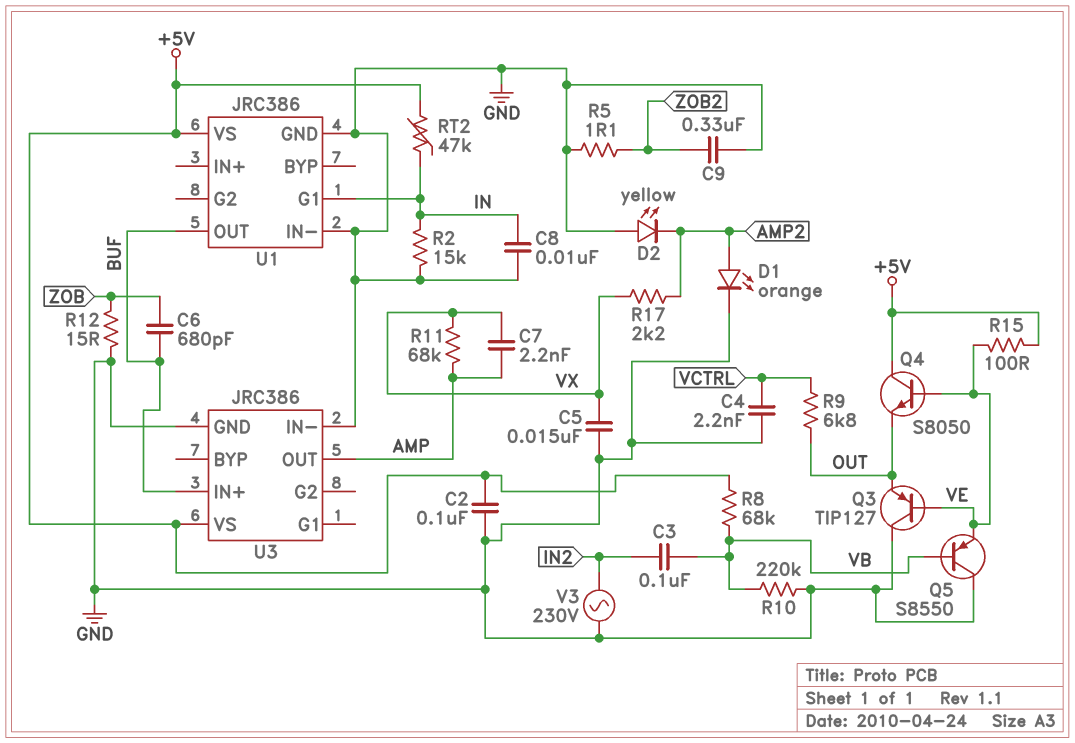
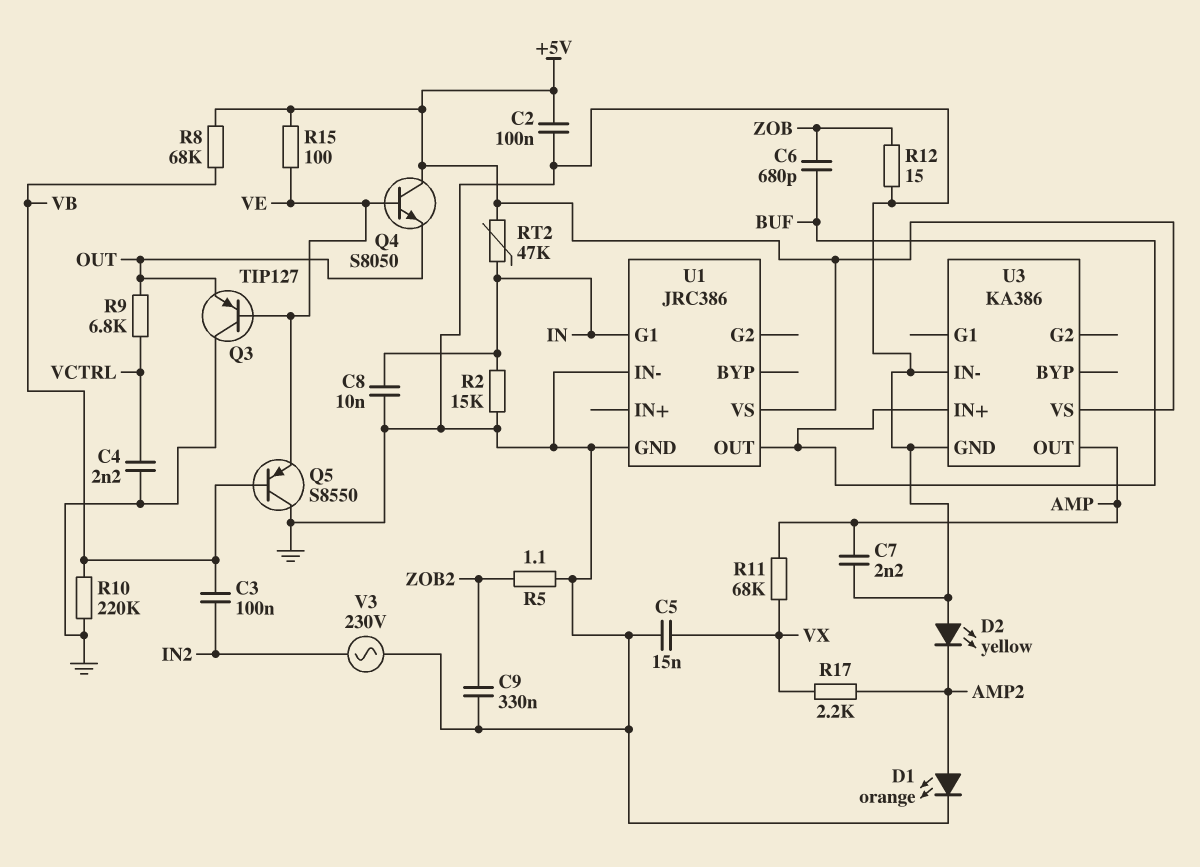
C7: 2.2nF (AMP, VX) -> 2.2nF (AMP, GND)
U3: JRC386 -> KA386

